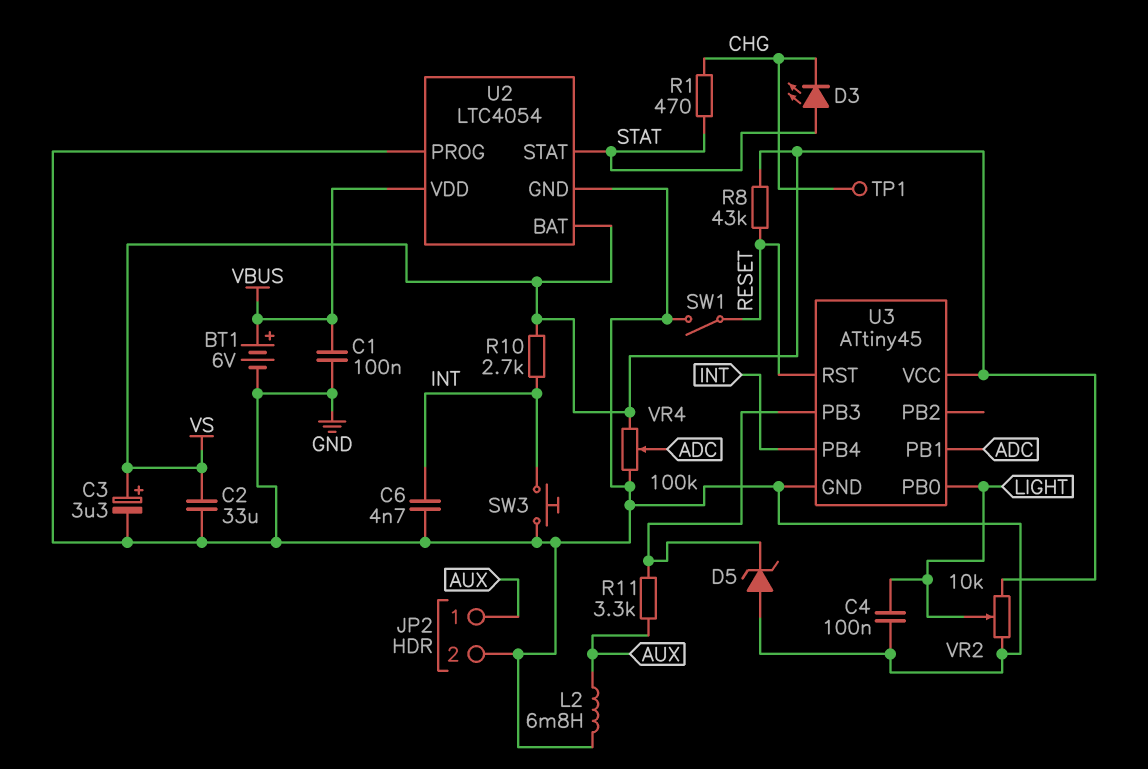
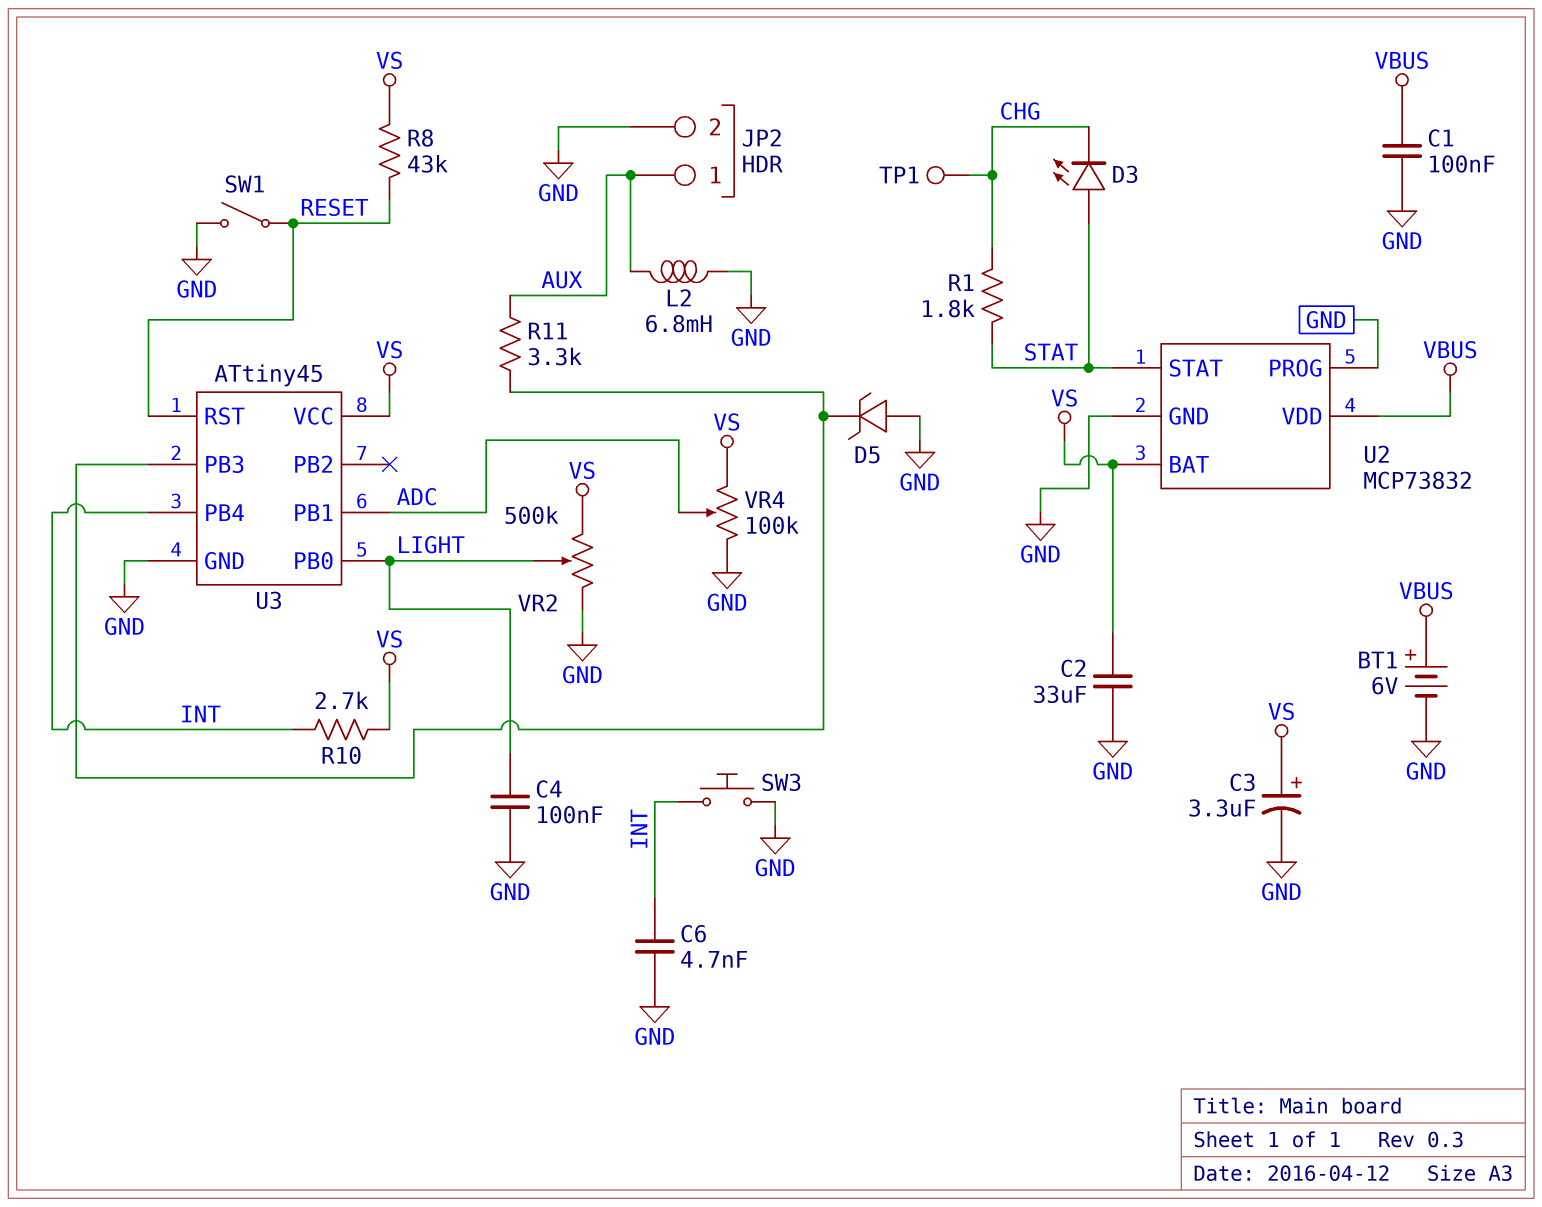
R1: 470 (CHG, STAT) -> 1.8k (CHG, STAT)
U2: LTC4054 -> MCP73832
VR2: 10k (GND, VS, wiper LIGHT) -> 500k (GND, VS, wiper LIGHT)

